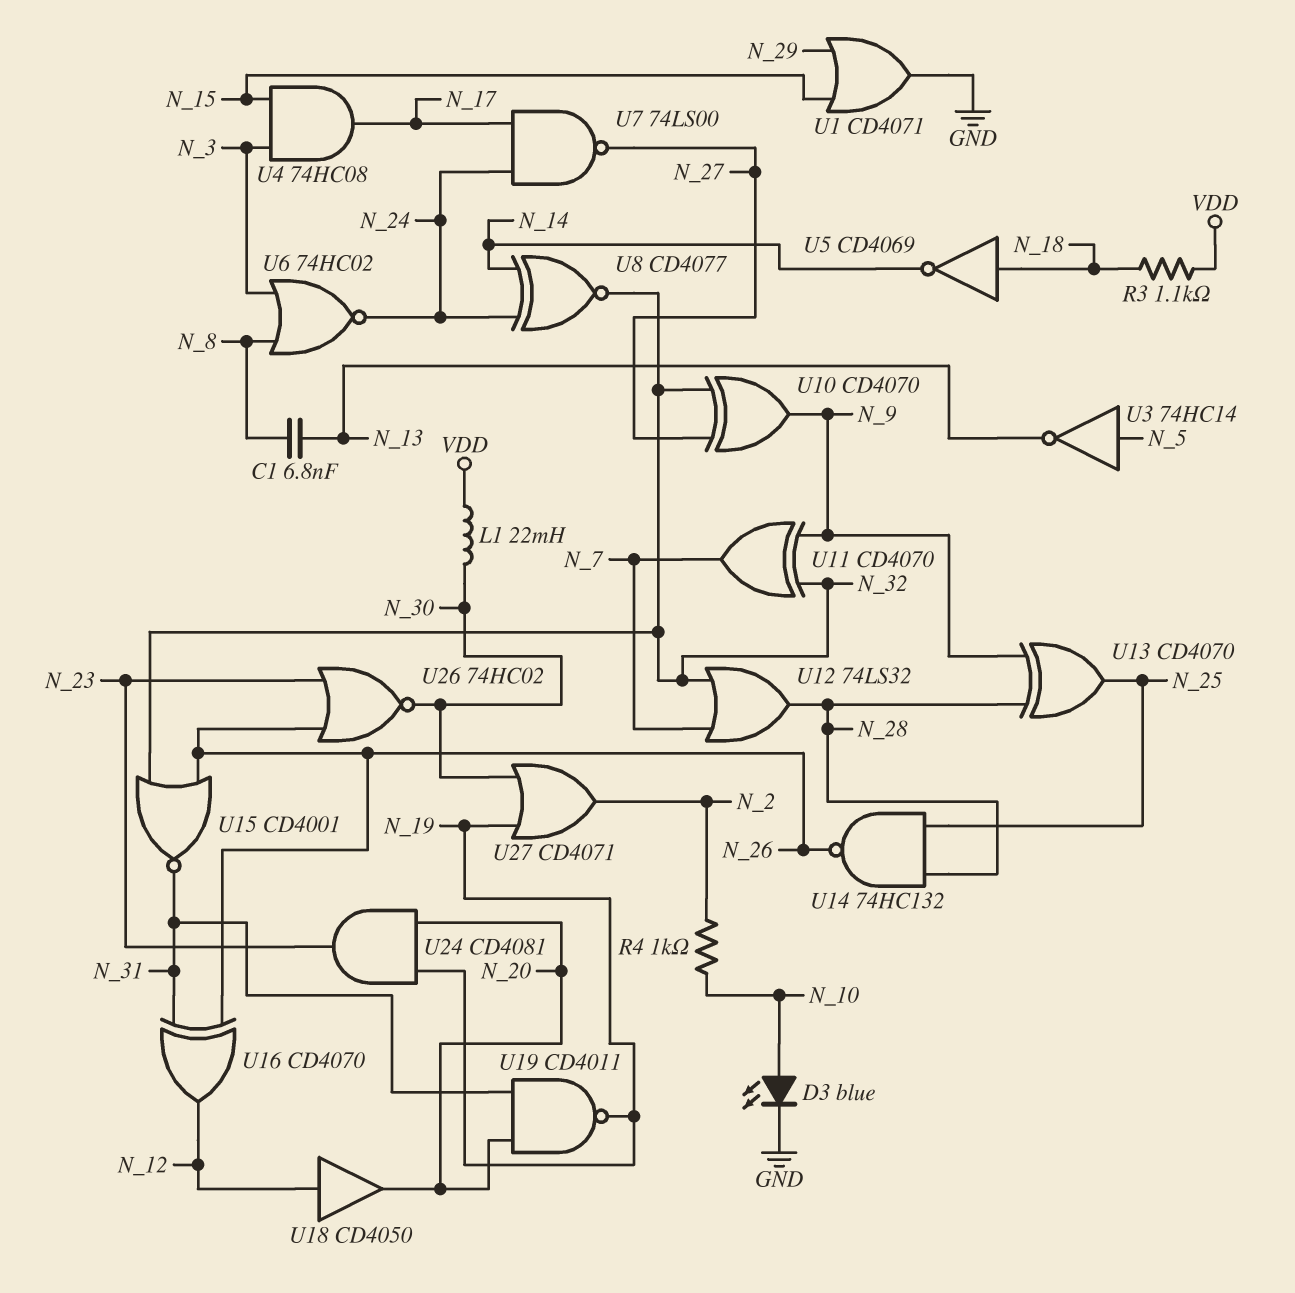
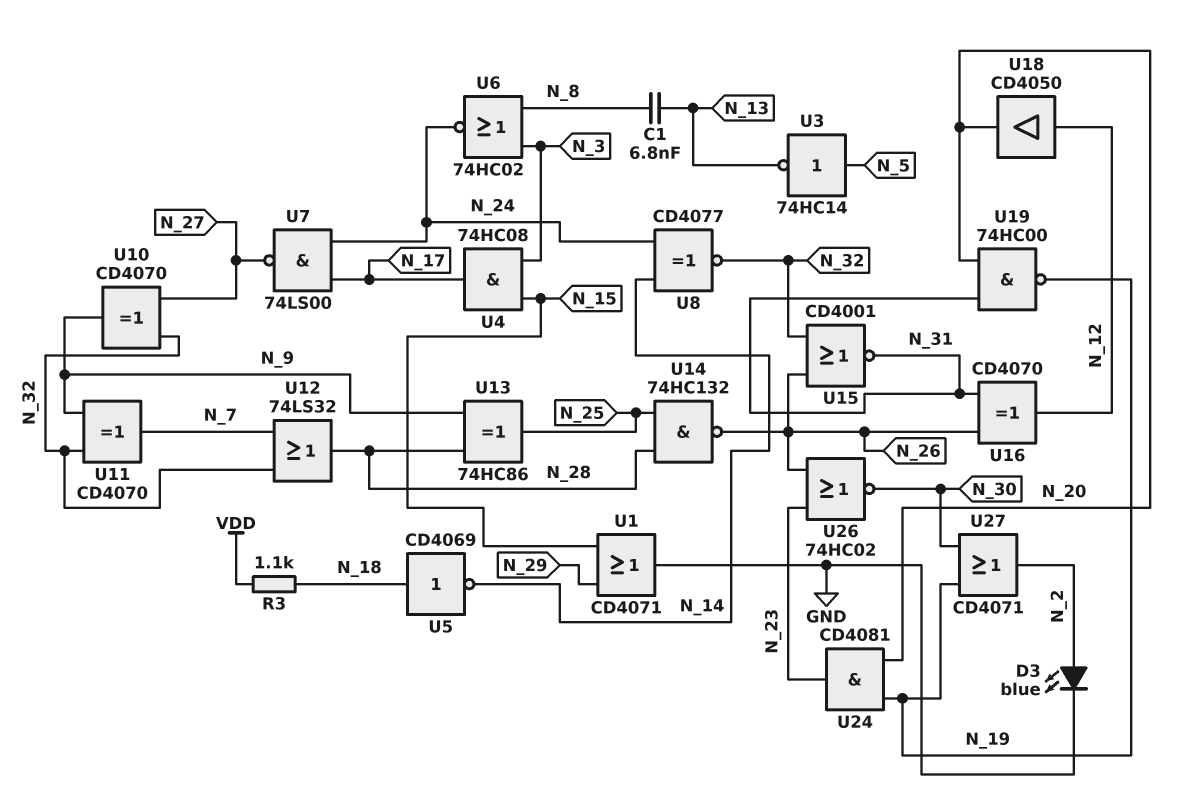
D3: LED blue (A N_10, K GND) -> LED blue (A N_2, K GND)
L1: 22mH (N_30, VDD) -> none
R4: 1k (N_2, N_10) -> none
U13: XOR CD4070 (in N_9, in N_28, out N_25) -> XOR 74HC86 (in N_9, in N_28, out N_25)
U19: NAND CD4011 (in N_20, in N_31, out N_19) -> NAND 74HC00 (in N_20, in N_31, out N_19)

